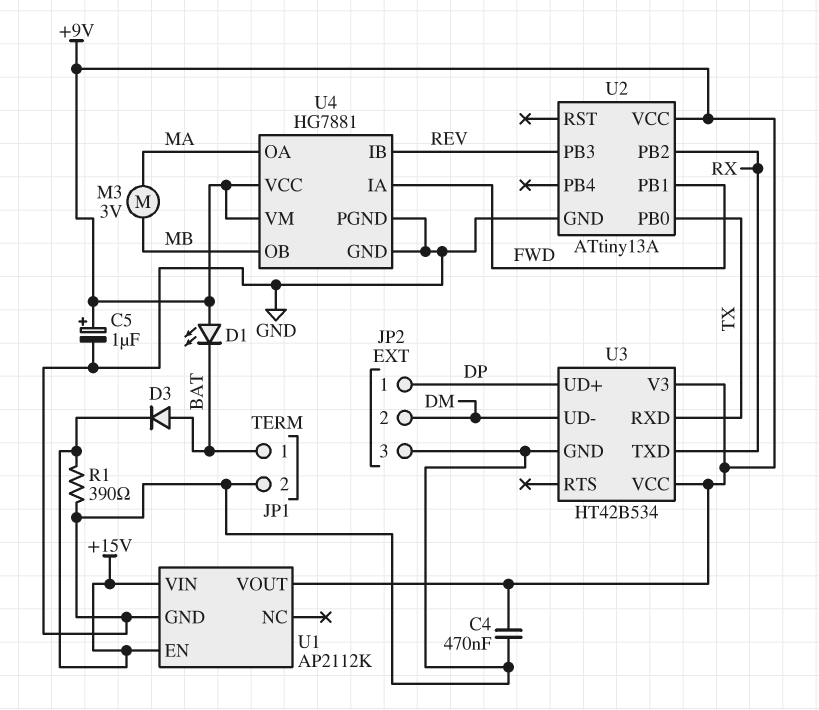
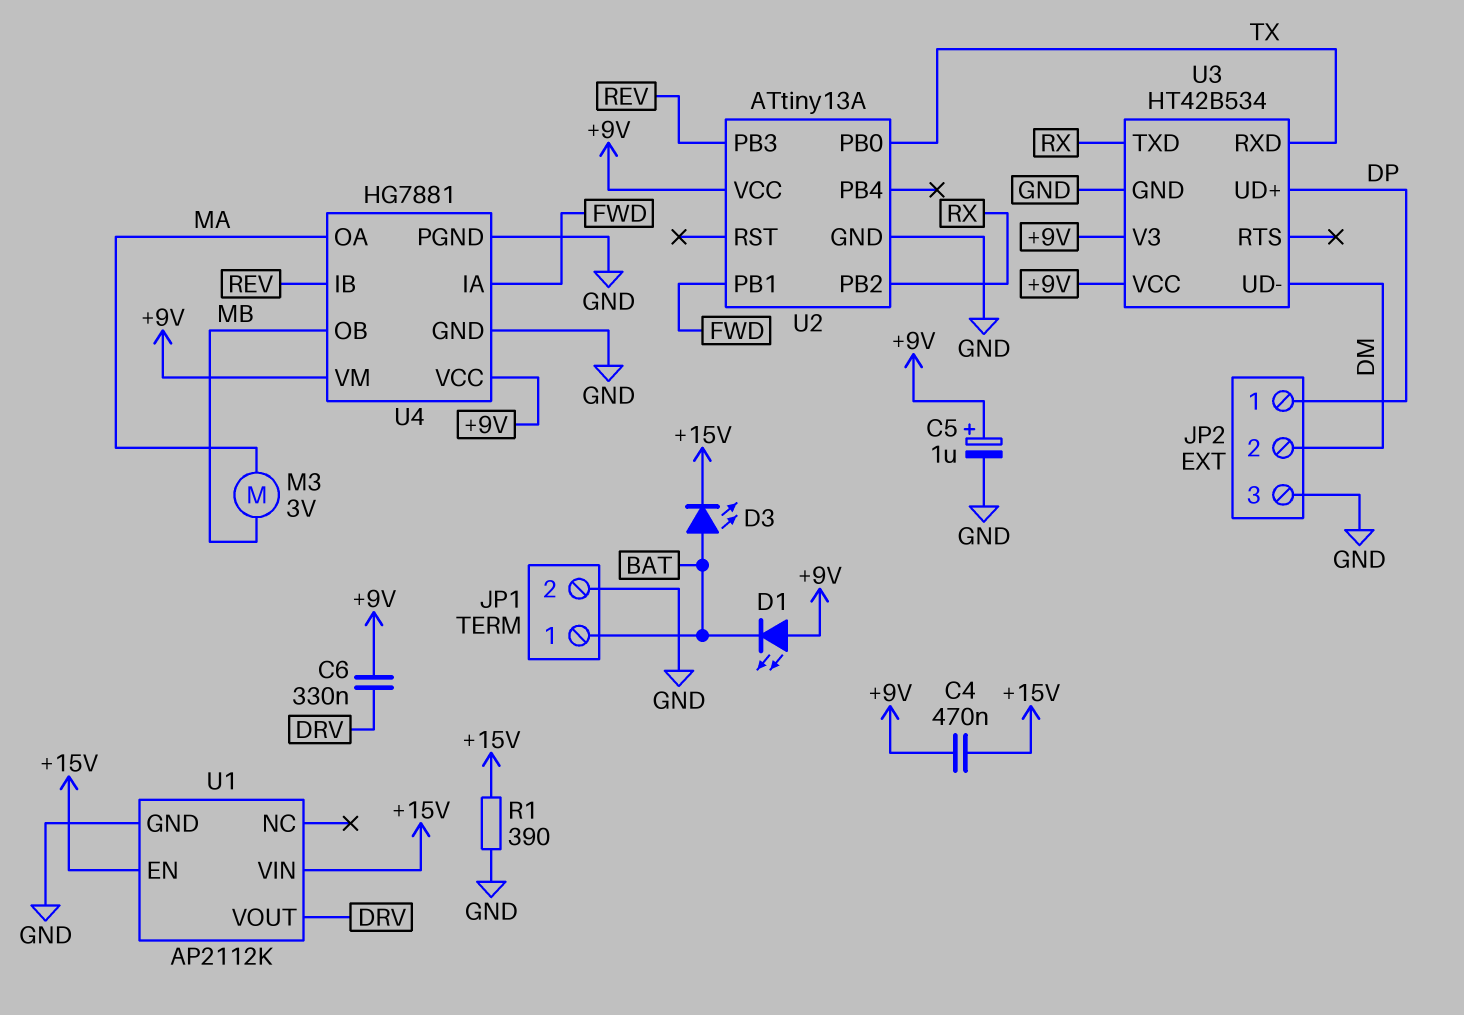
C4: 470nF (+9V, GND) -> 470nF (+9V, +15V)
C6: none -> 330nF (+9V, DRV)
D3: diode (A BAT, K +15V) -> LED (A BAT, K +15V)
U1 pin VOUT: +9V -> DRV

